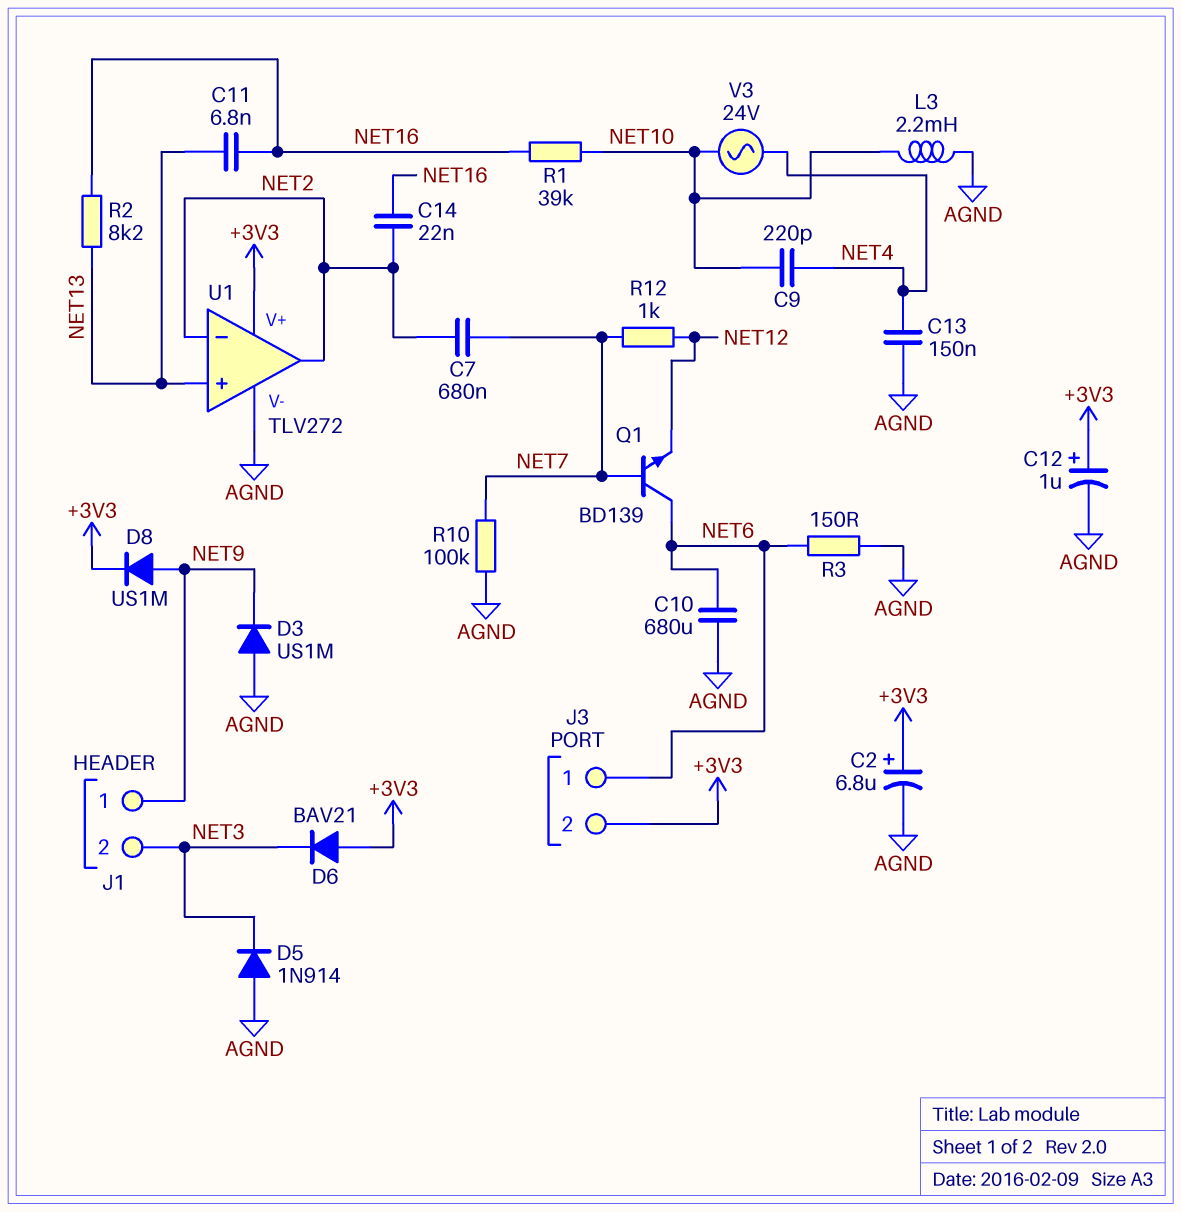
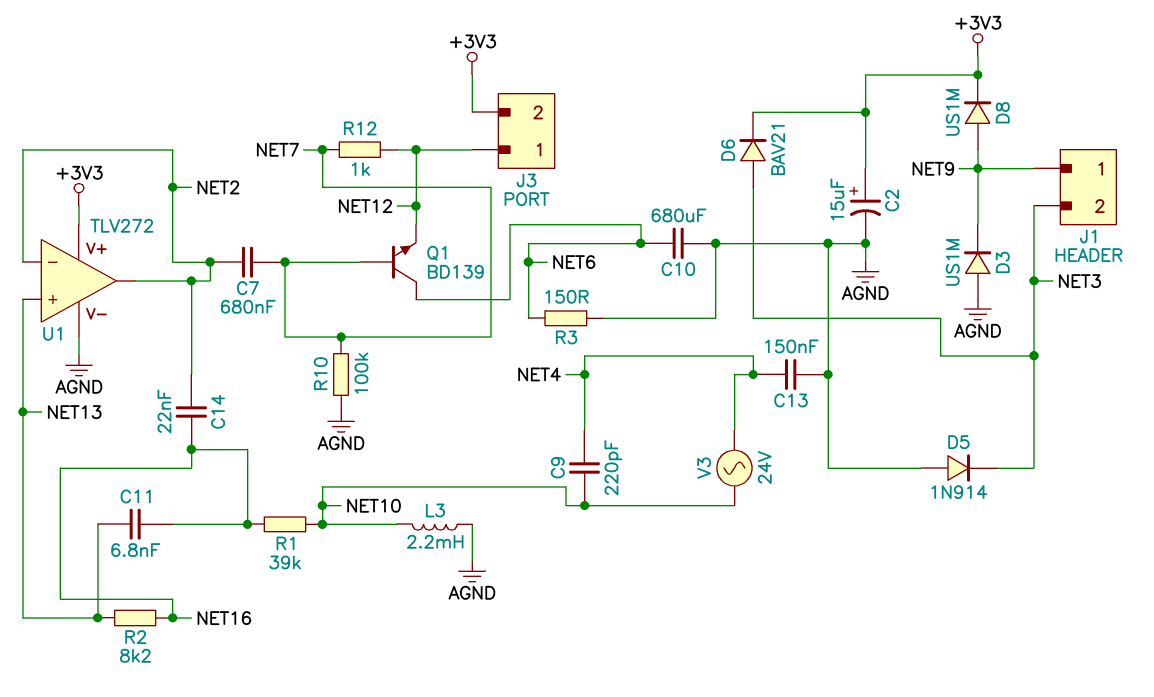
C2: 6.8uF (plus +3V3, minus AGND) -> 15uF (plus +3V3, minus AGND)
C12: 1uF (plus +3V3, minus AGND) -> none
D6: diode BAV21 (A +3V3, K NET3) -> diode BAV21 (A NET3, K +3V3)
J3 pin 1: NET6 -> NET12

